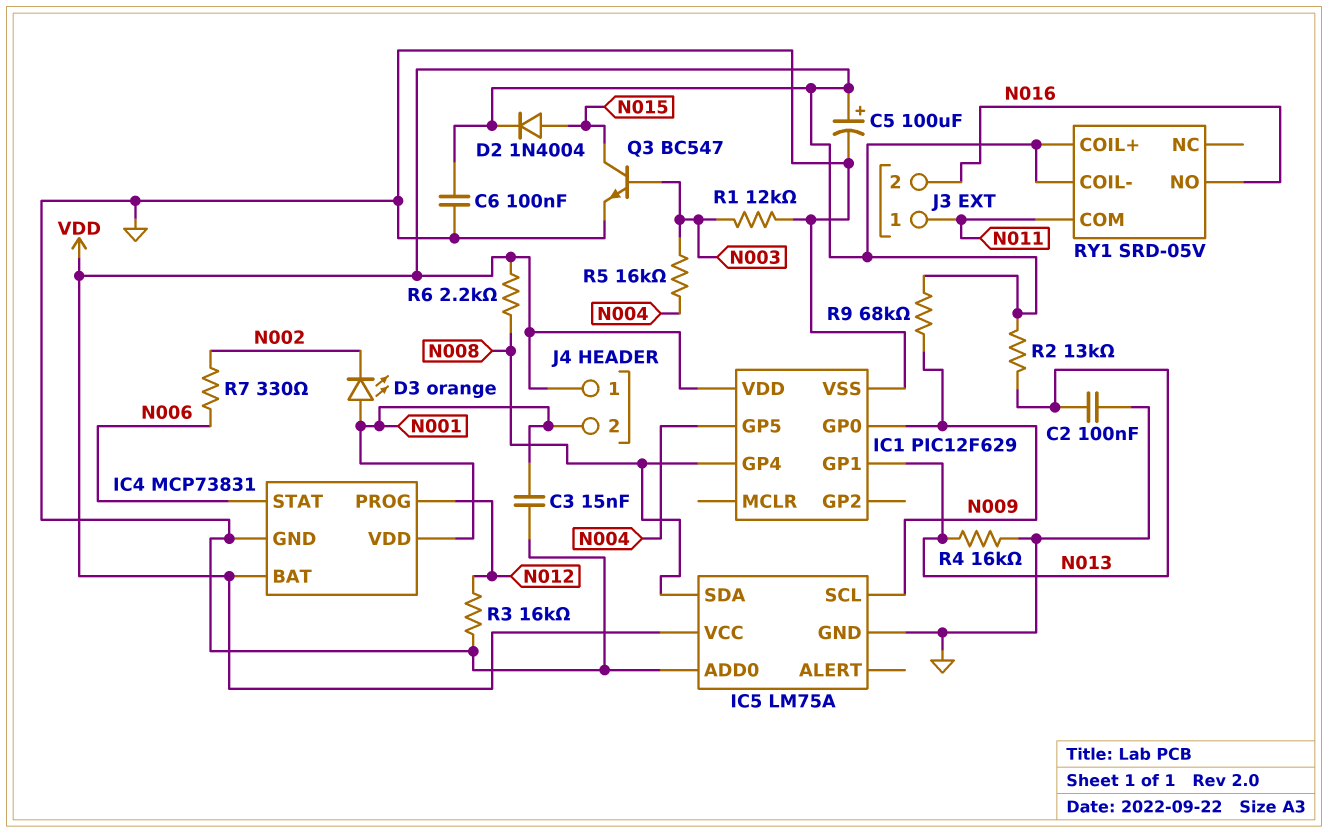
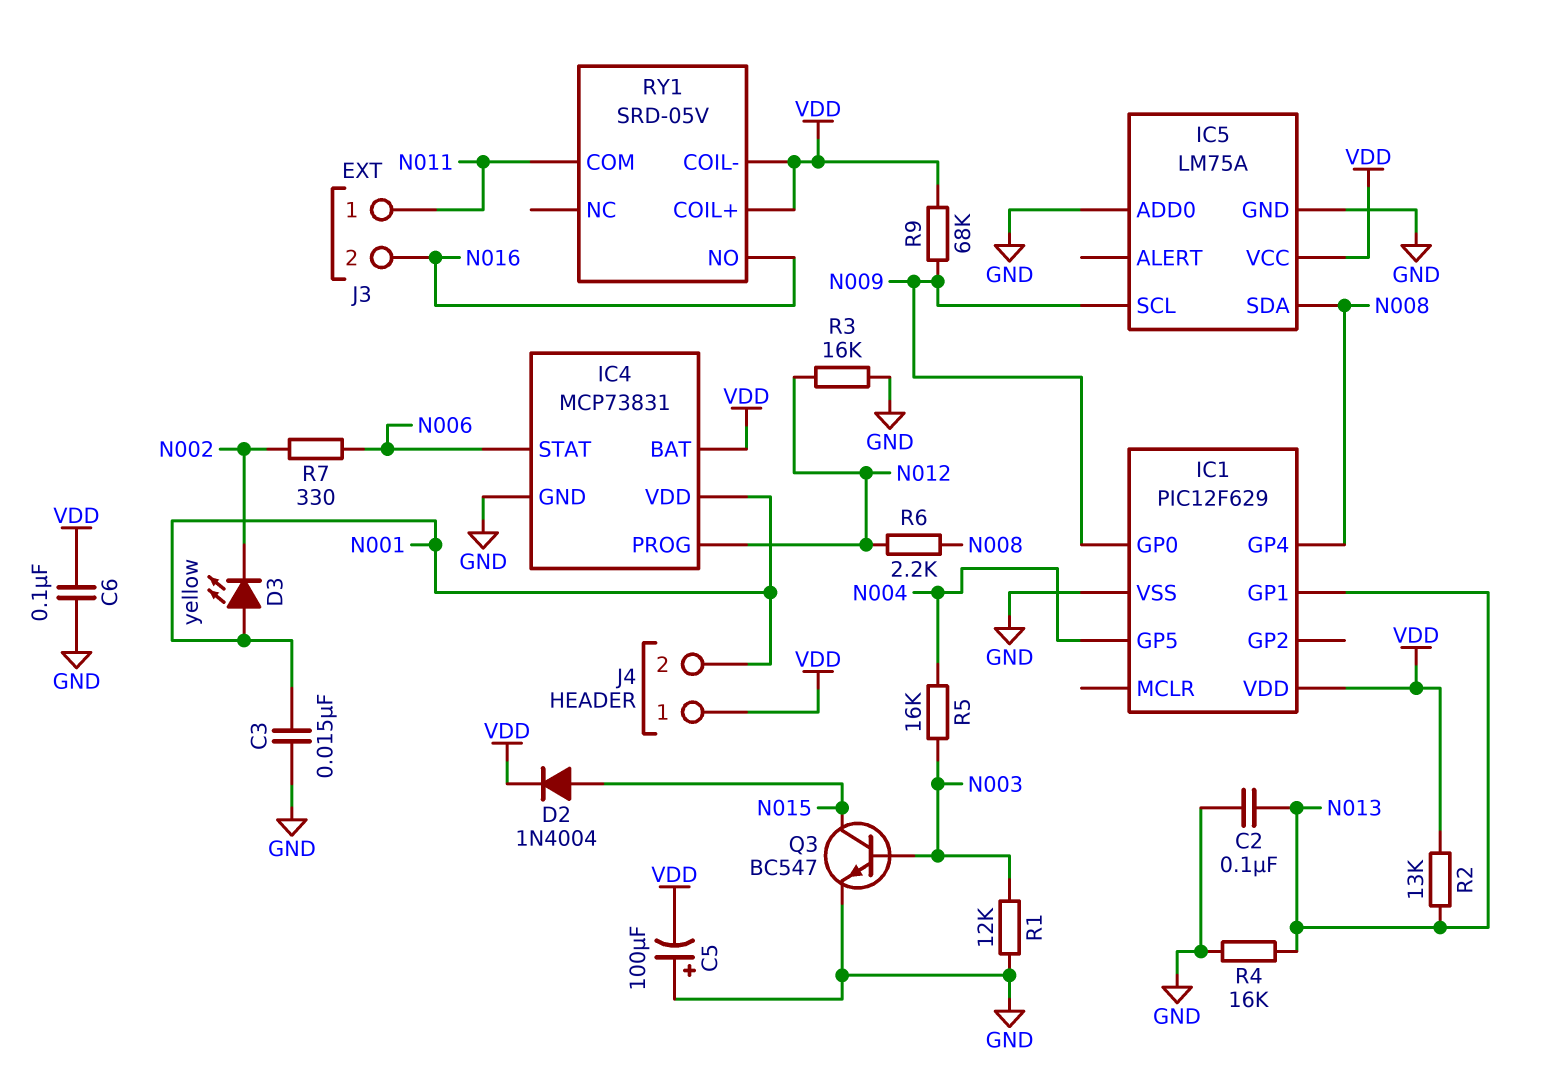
C5: 100uF (plus VDD, minus GND) -> 100uF (plus GND, minus VDD)
D3: LED orange (A N001, K N002) -> LED yellow (A N001, K N002)
R6: 2.2k (N008, VDD) -> 2.2k (N008, N012)

